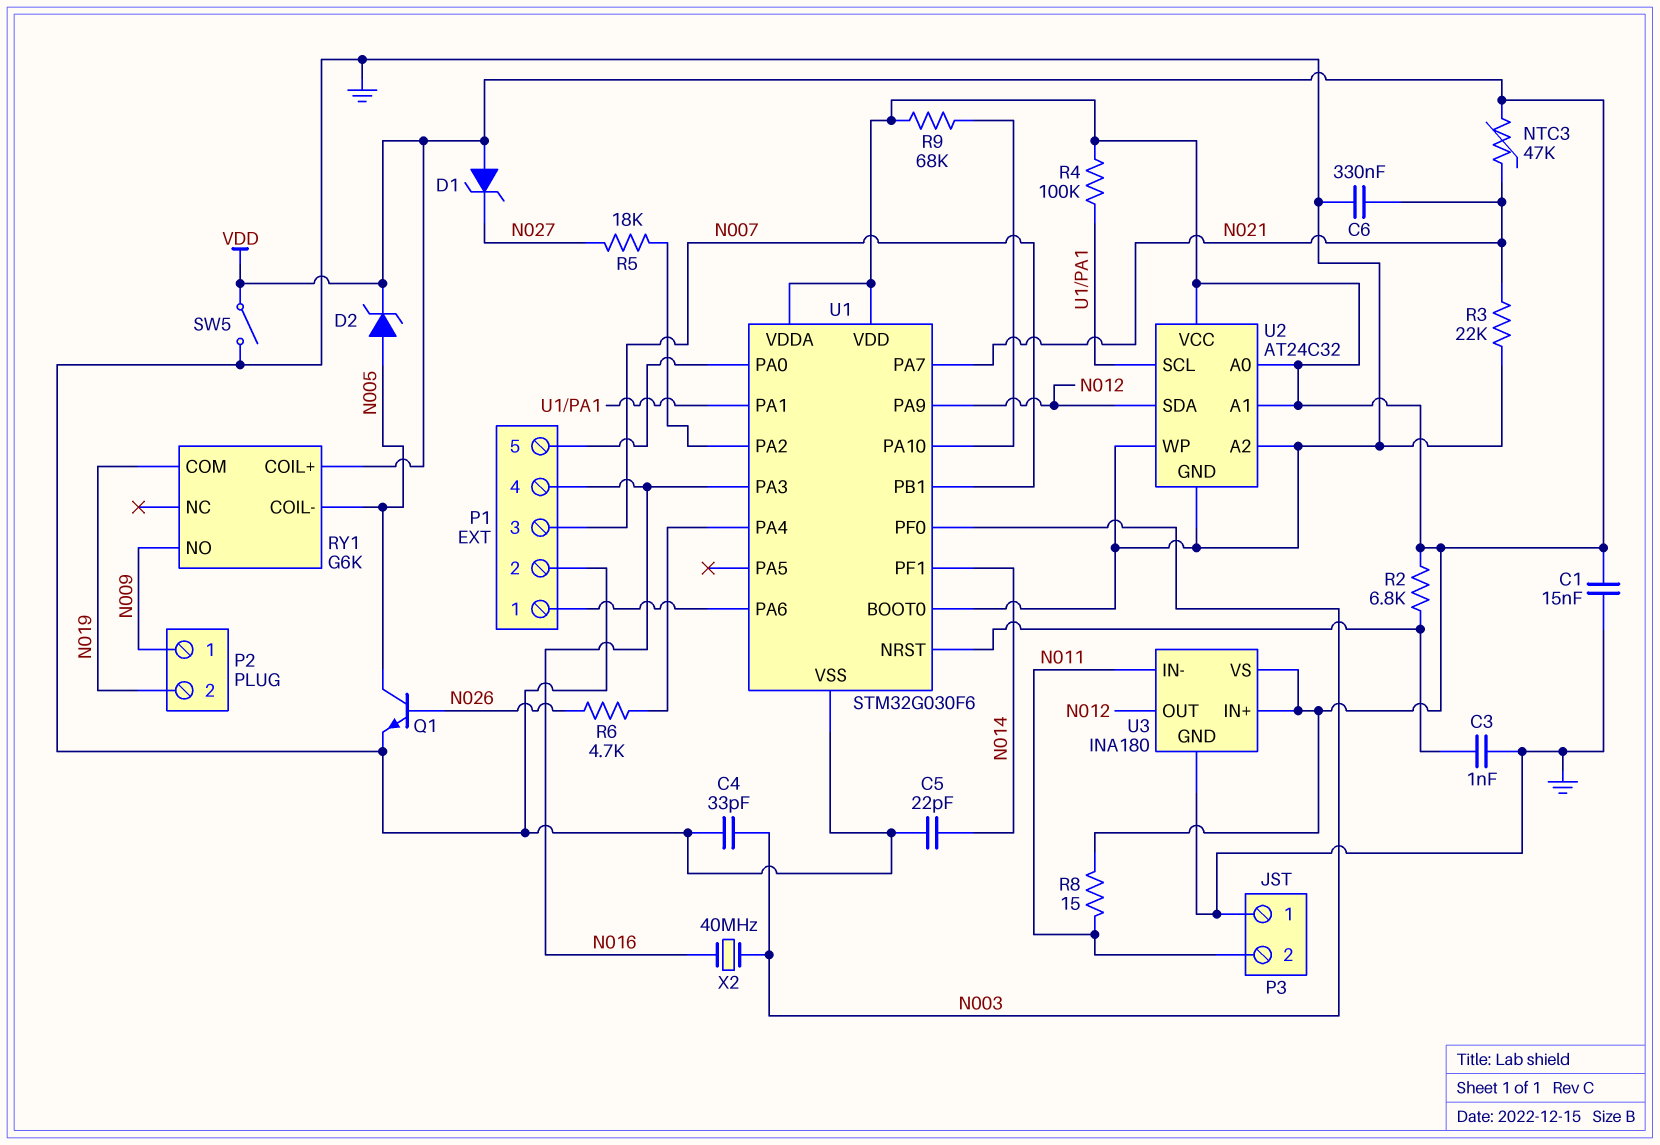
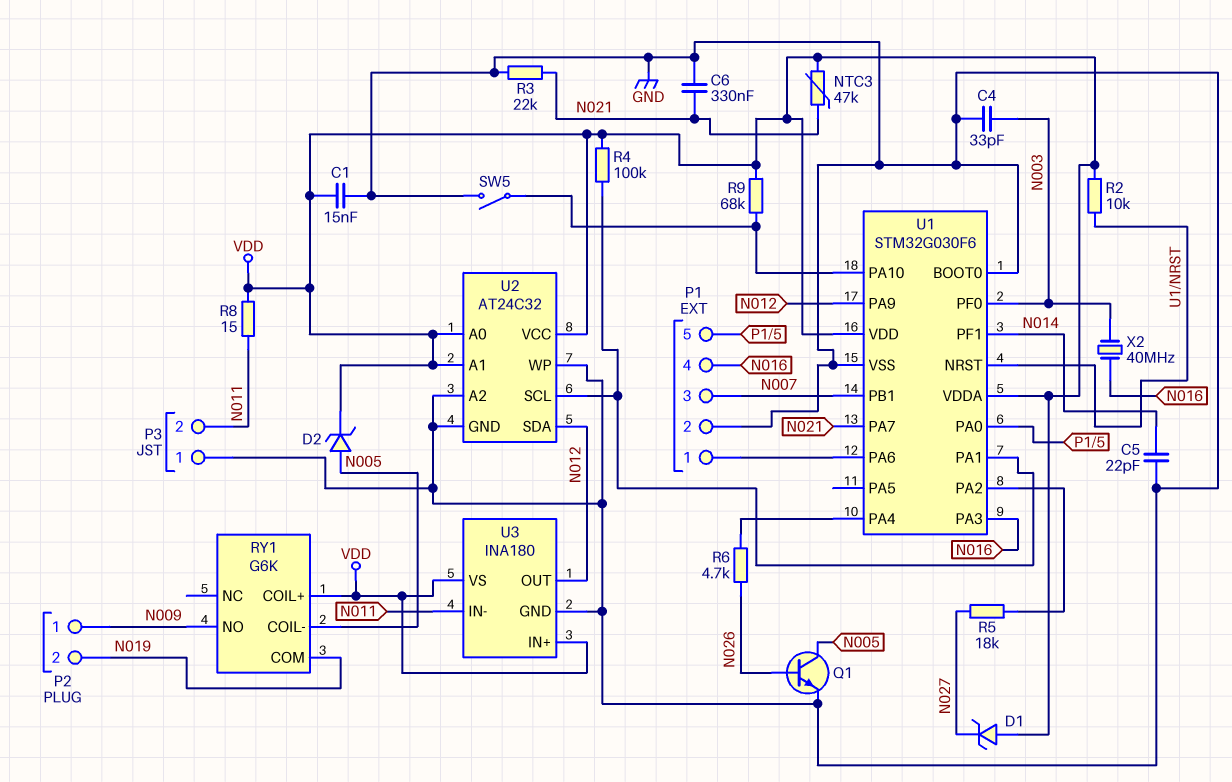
C3: 1nF (GND, U1/NRST) -> none
R2: 6.8k (U1/NRST, VDD) -> 10k (U1/NRST, VDD)
SW5: switch (GND, VDD) -> switch (GND, U1/PA10)

